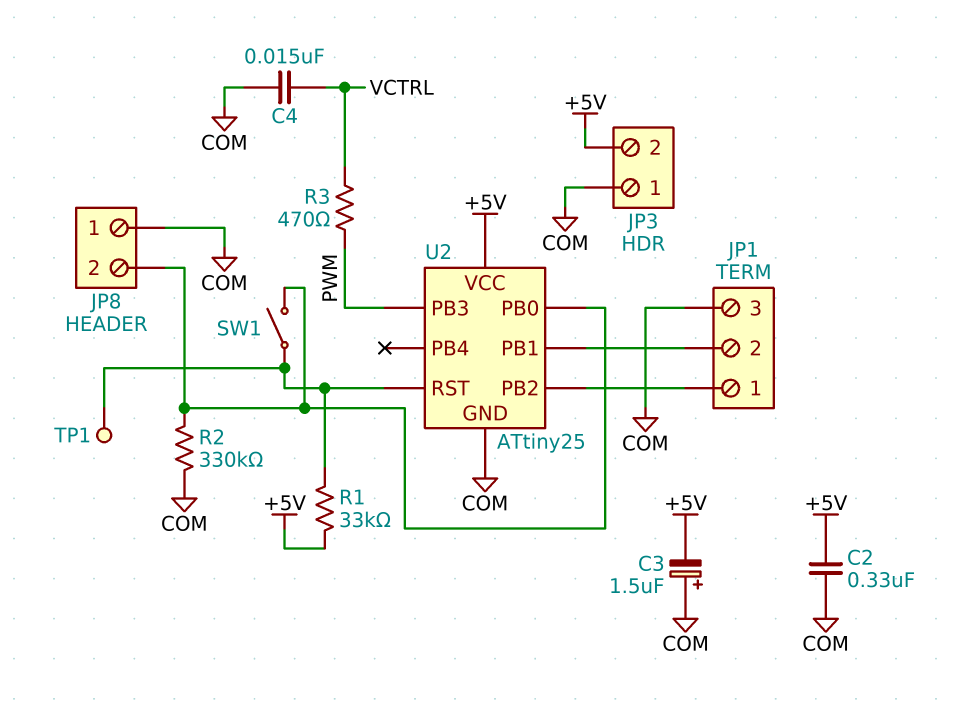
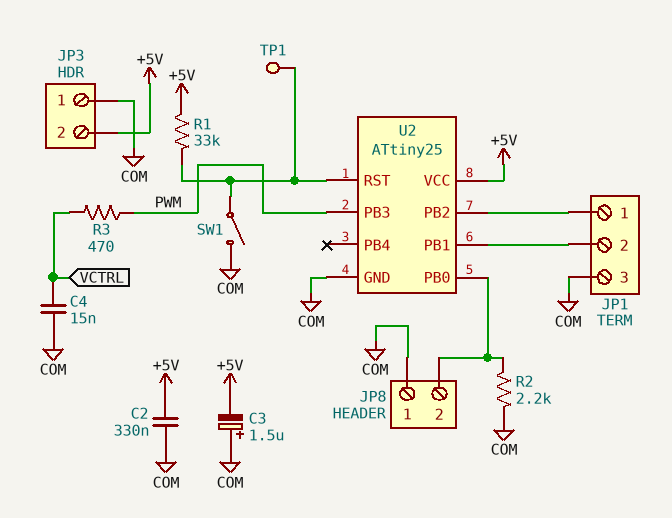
R2: 330k (COM, JP8/2) -> 2.2k (COM, JP8/2)
SW1: switch (JP8/2, U2/RST) -> switch (COM, U2/RST)

